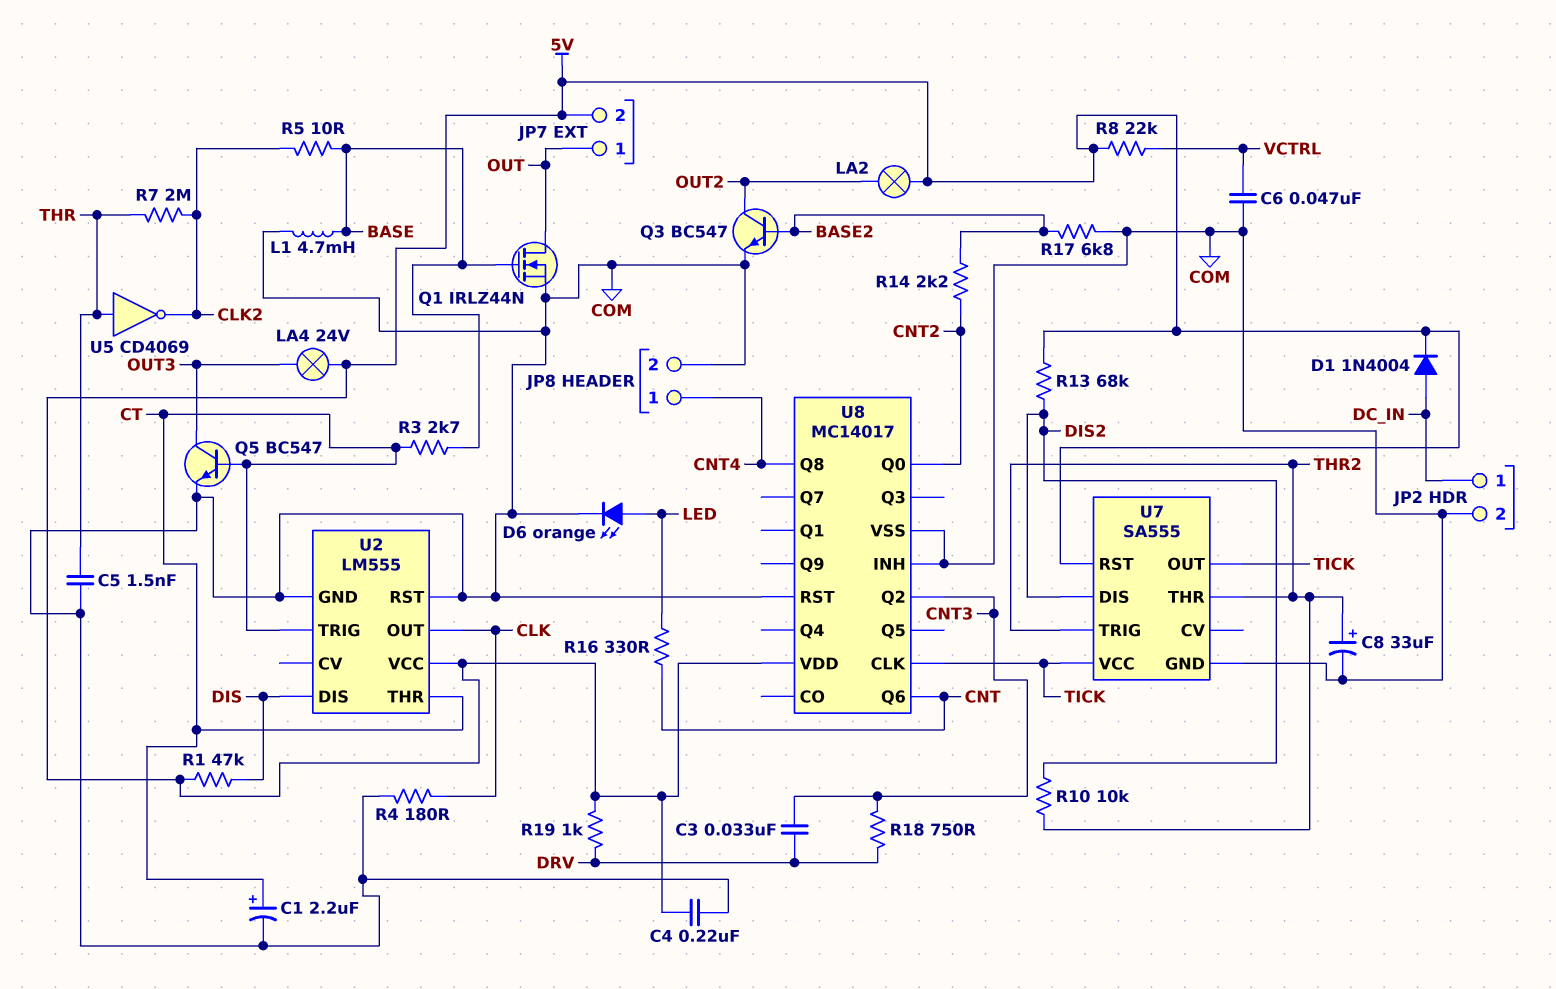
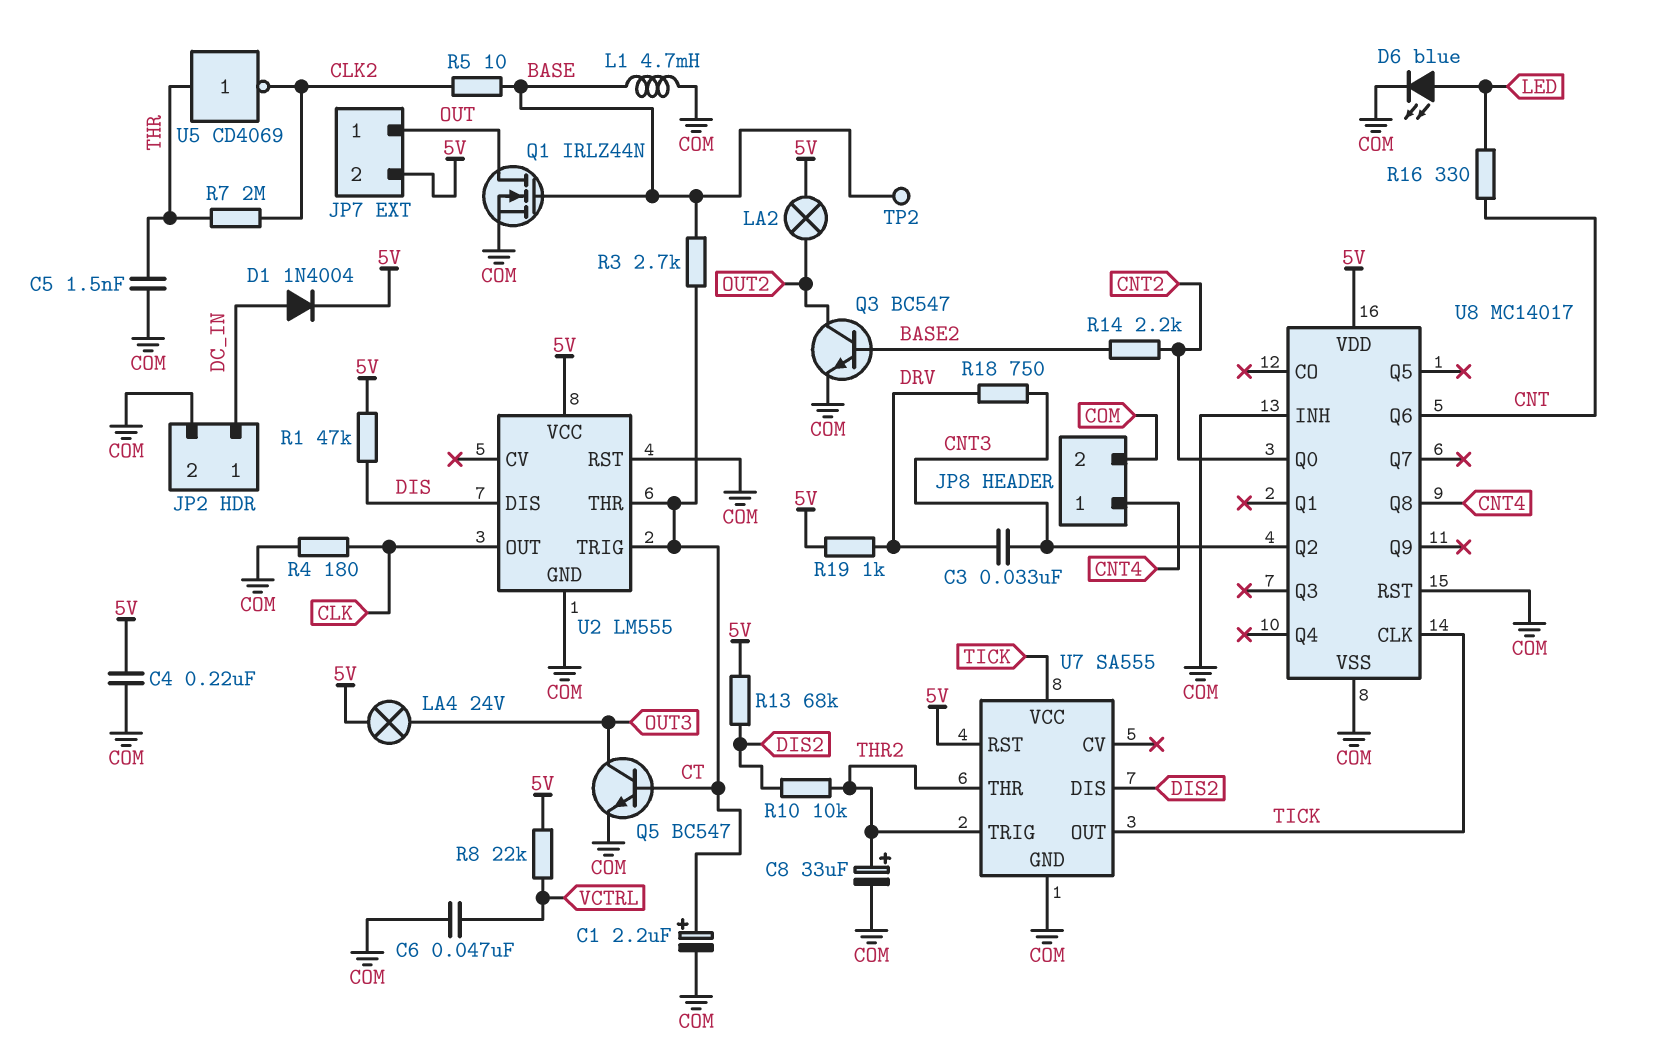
D6: LED orange (A LED, K COM) -> LED blue (A LED, K COM)
R17: 6.8k (BASE2, COM) -> none
TP2: none -> test point (BASE)

